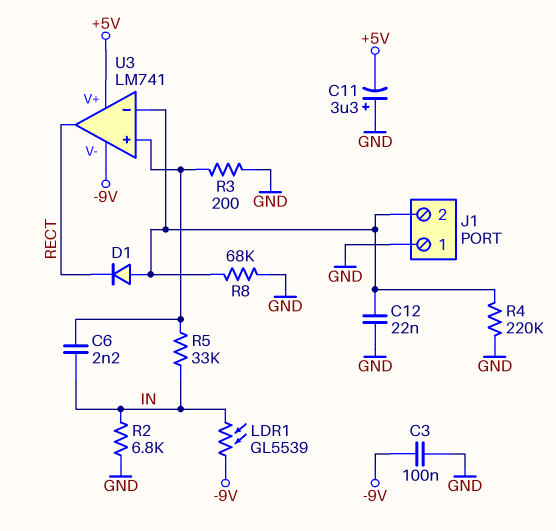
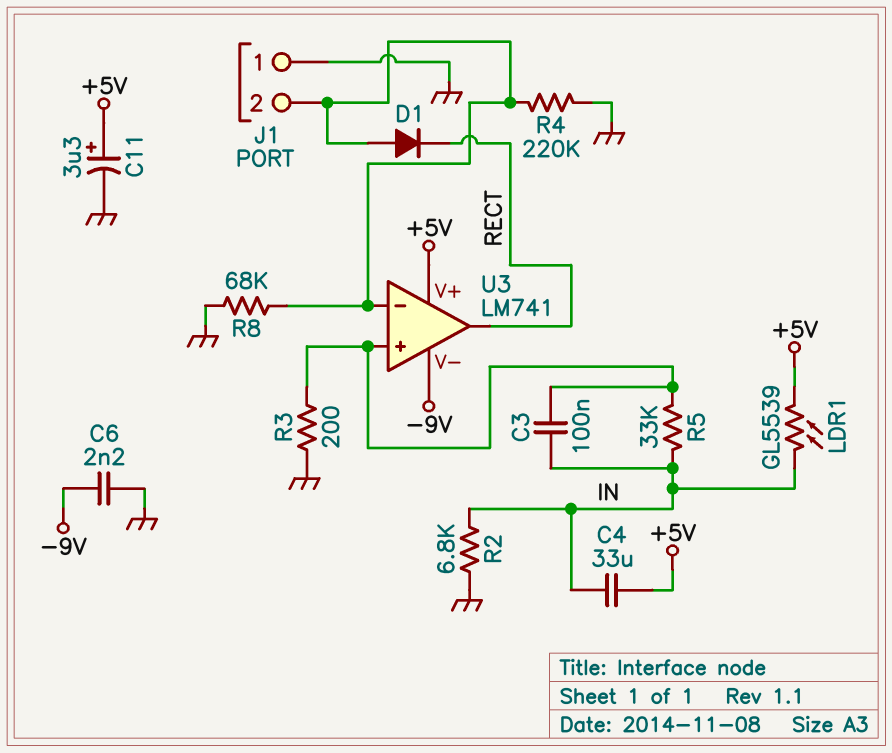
C3: 100nF (-9V, GND) -> 100nF (IN, U3/in+)
C4: none -> 33uF (+5V, IN)
C6: 2.2nF (IN, U3/in+) -> 2.2nF (-9V, GND)
C11: 3.3uF (plus GND, minus +5V) -> 3.3uF (plus +5V, minus GND)
C12: 22nF (GND, J1/2) -> none
LDR1: GL5539 (-9V, IN) -> GL5539 (+5V, IN)

